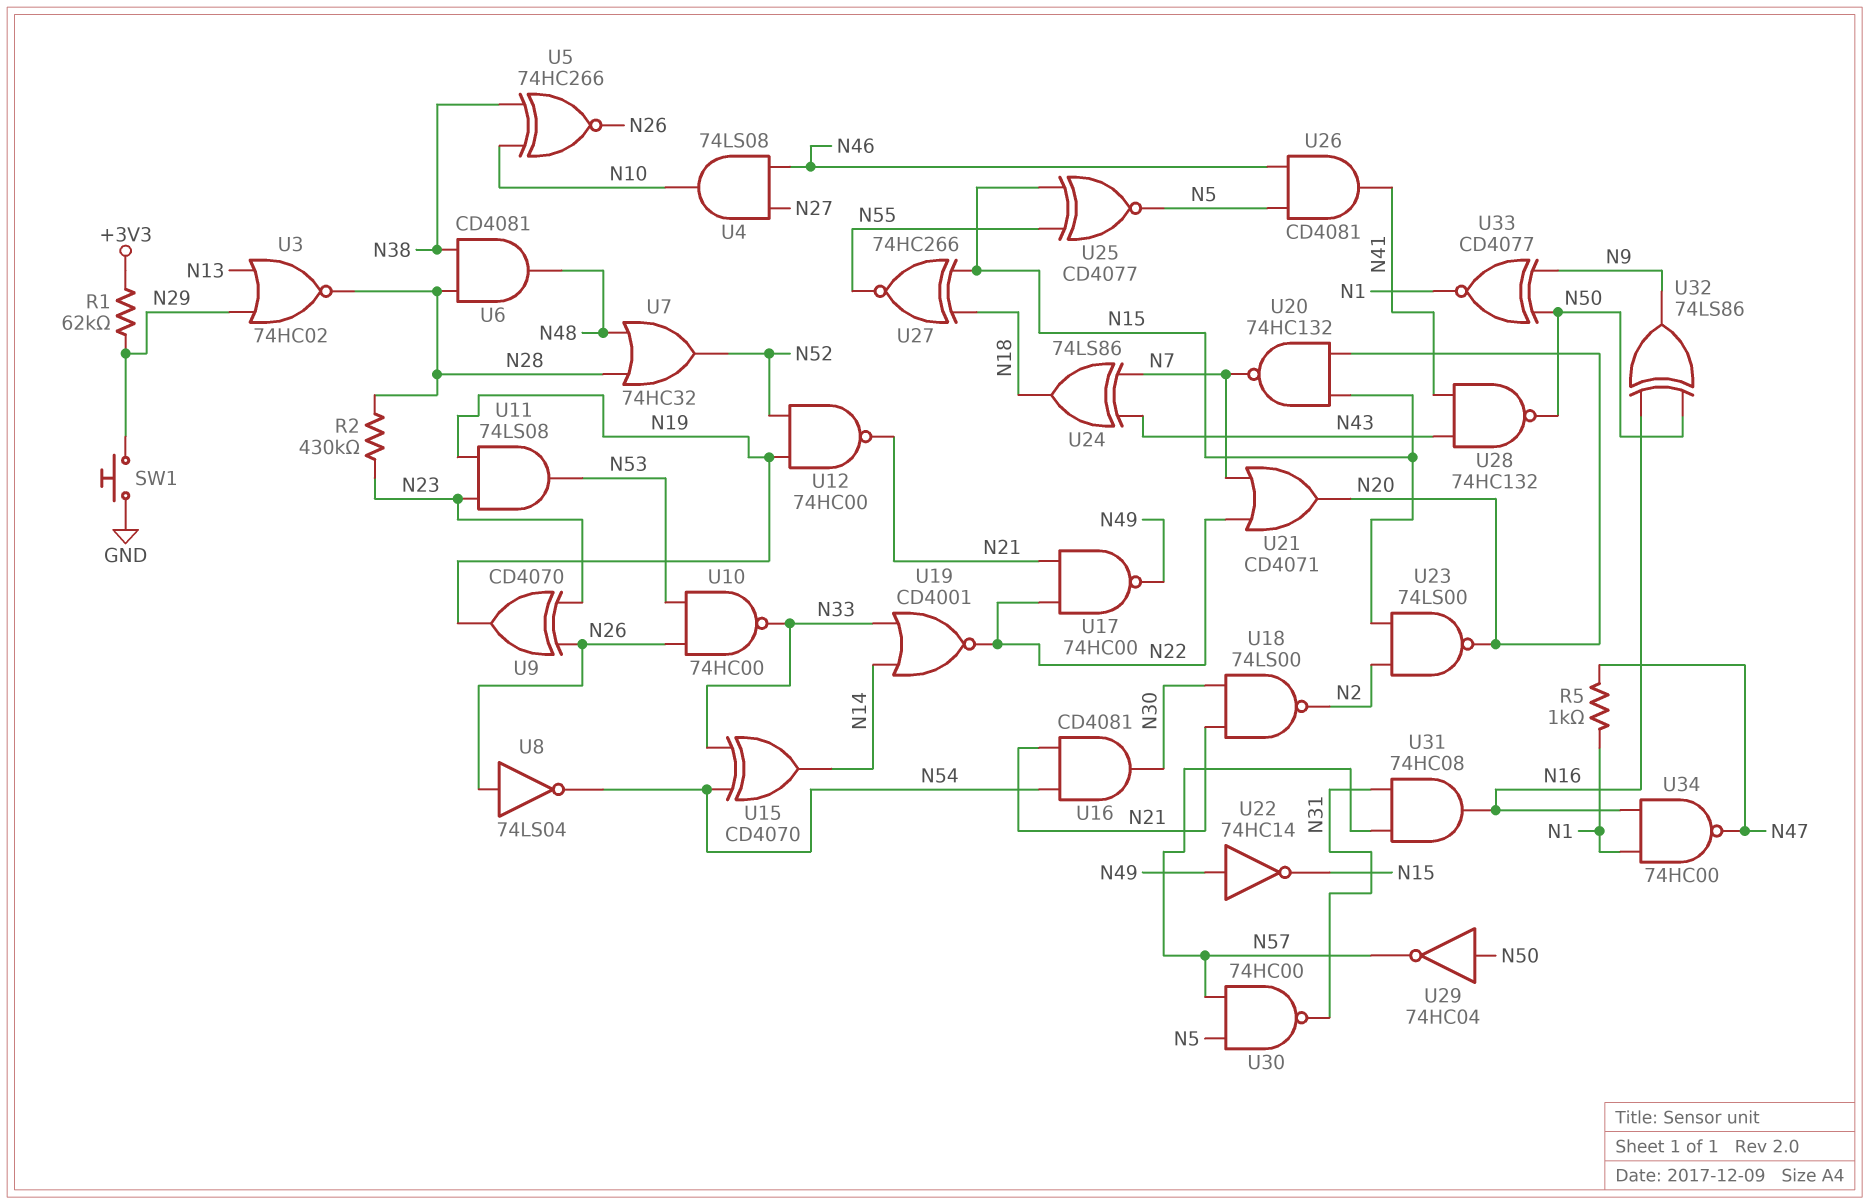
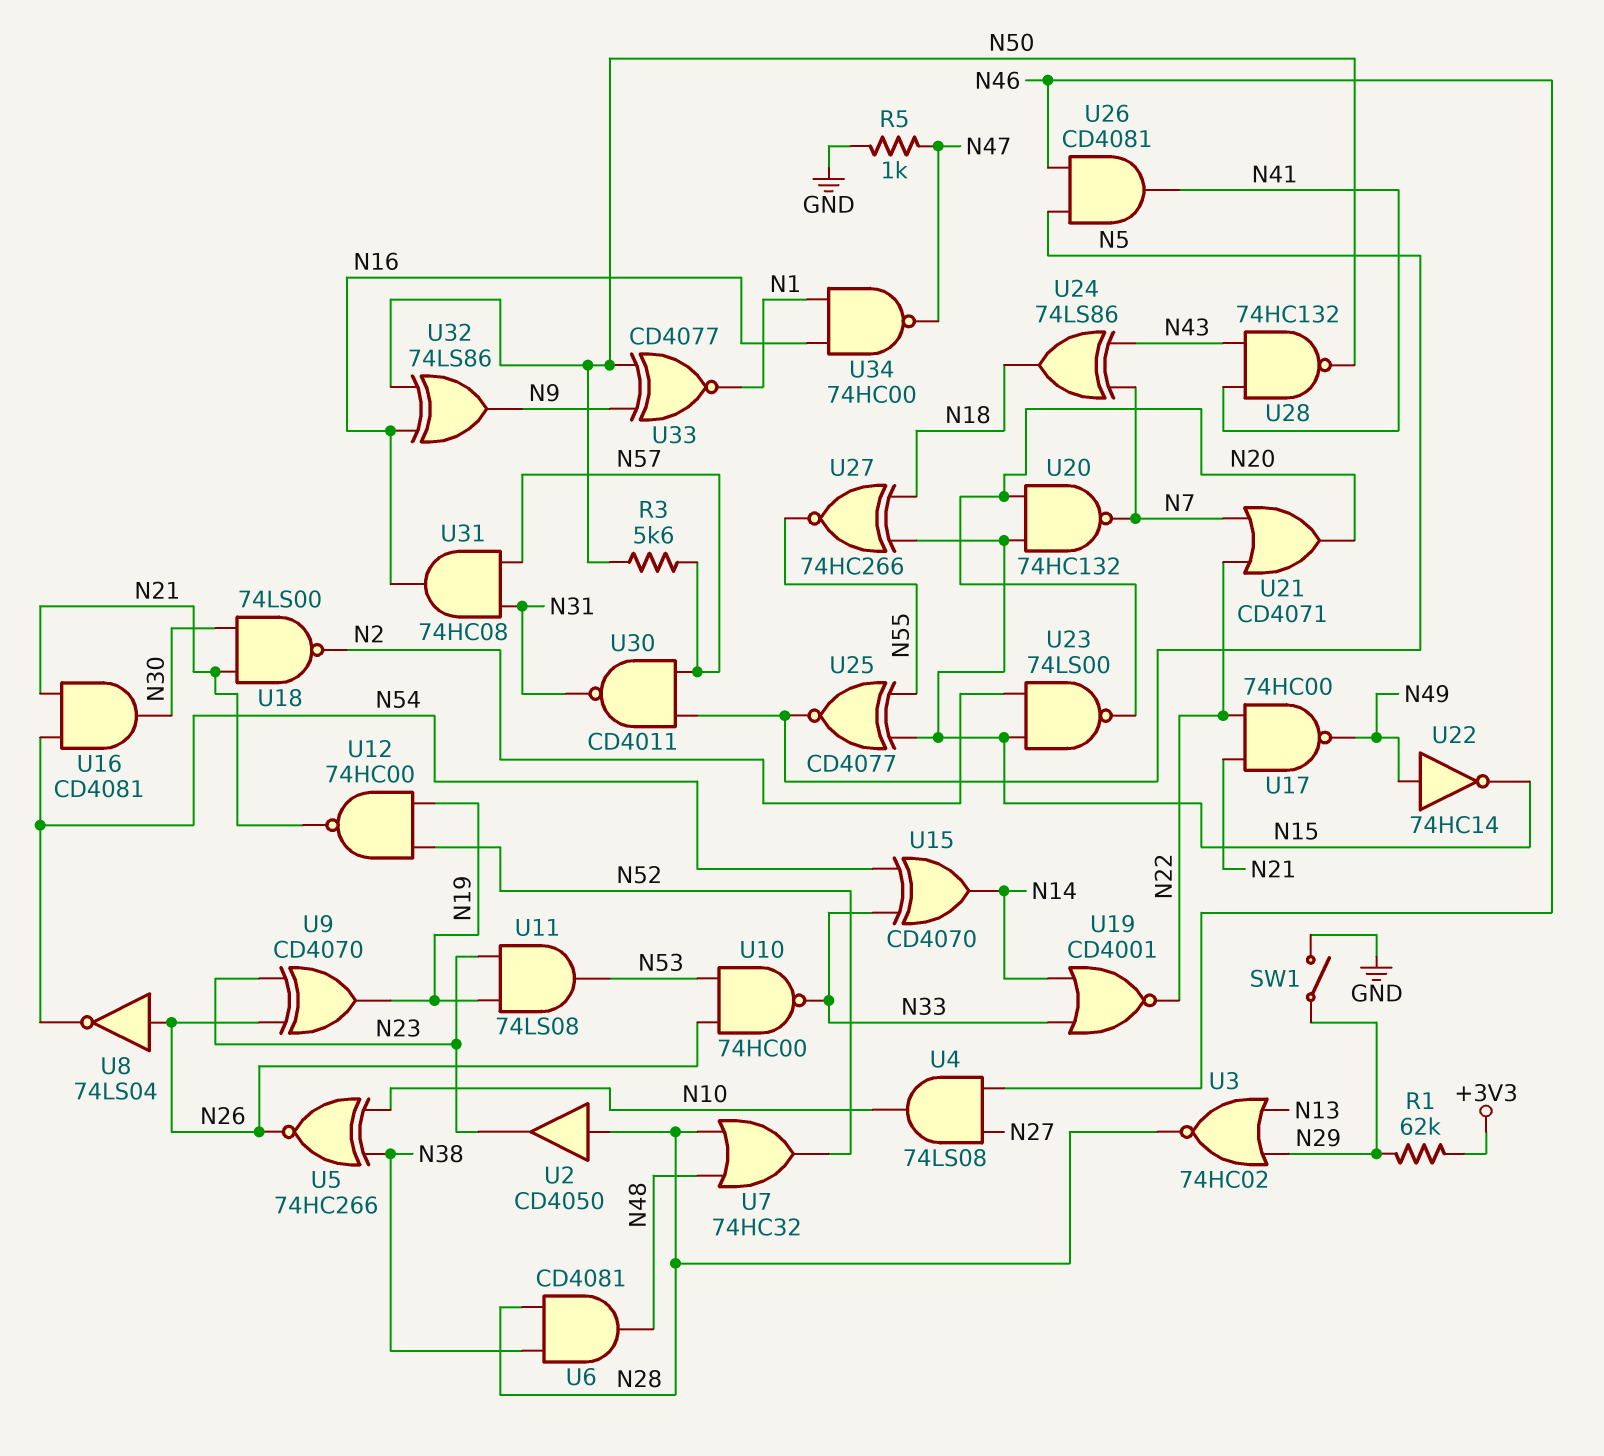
R2: 430k (N23, N28) -> none
R3: none -> 5.6k (N50, N57)
R5: 1k (N1, N47) -> 1k (GND, N47)
SW1: button (GND, N29) -> switch (GND, N29)
U2: none -> buffer CD4050 (in N28, out N23)
U29: NOT 74HC04 (in N50, out N57) -> none
U30: NAND 74HC00 (in N5, in N57, out N31) -> NAND CD4011 (in N5, in N57, out N31)

